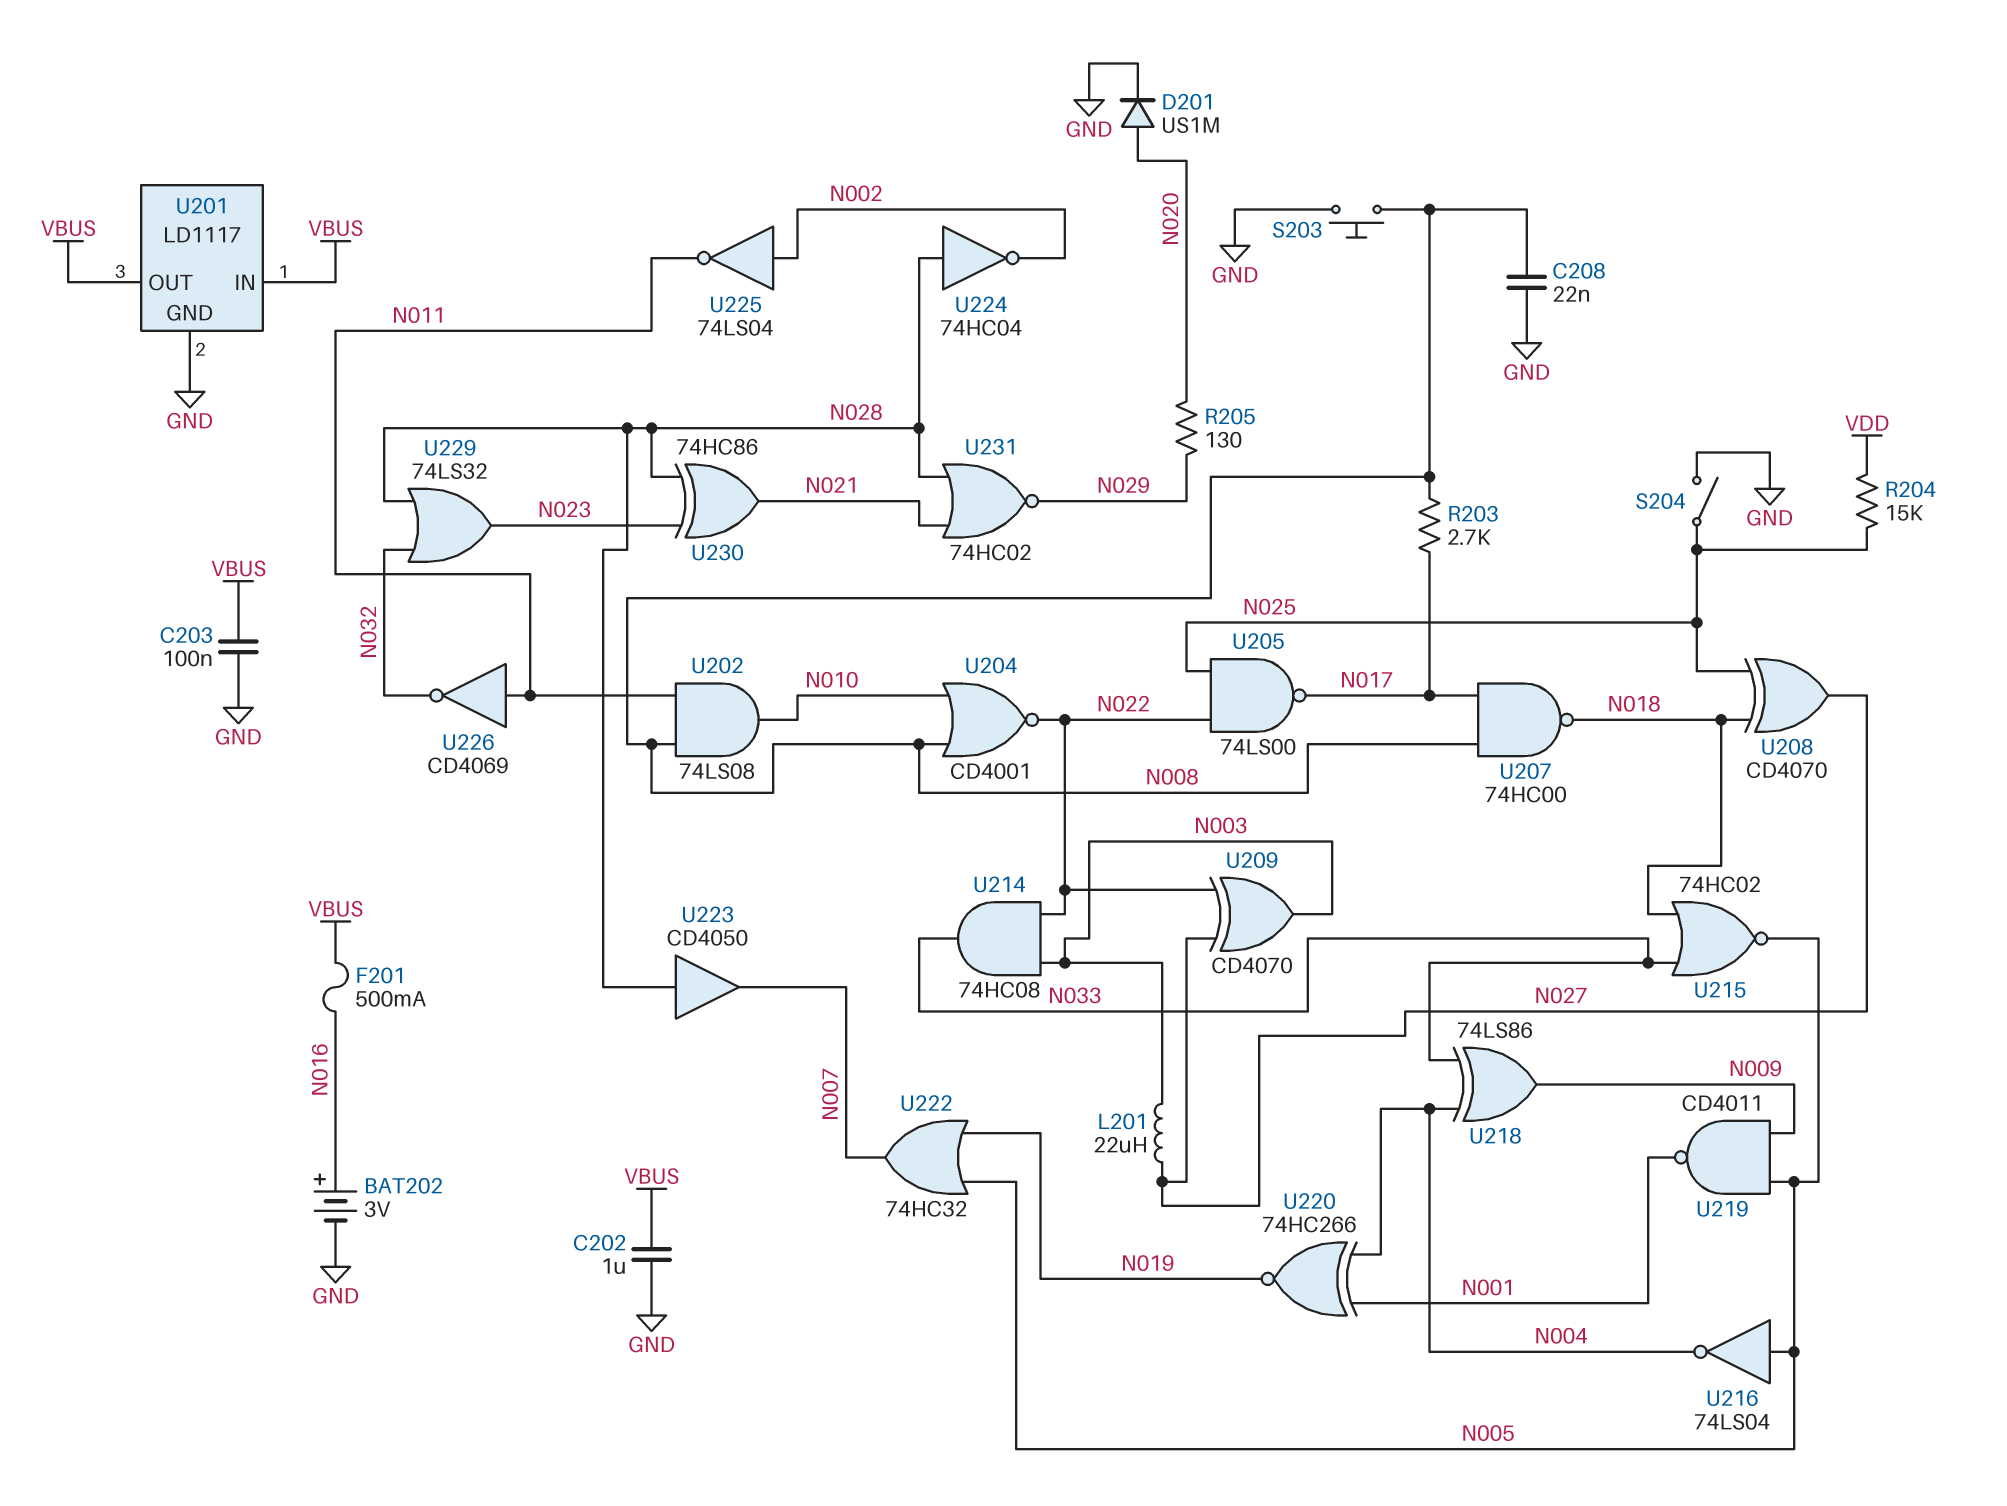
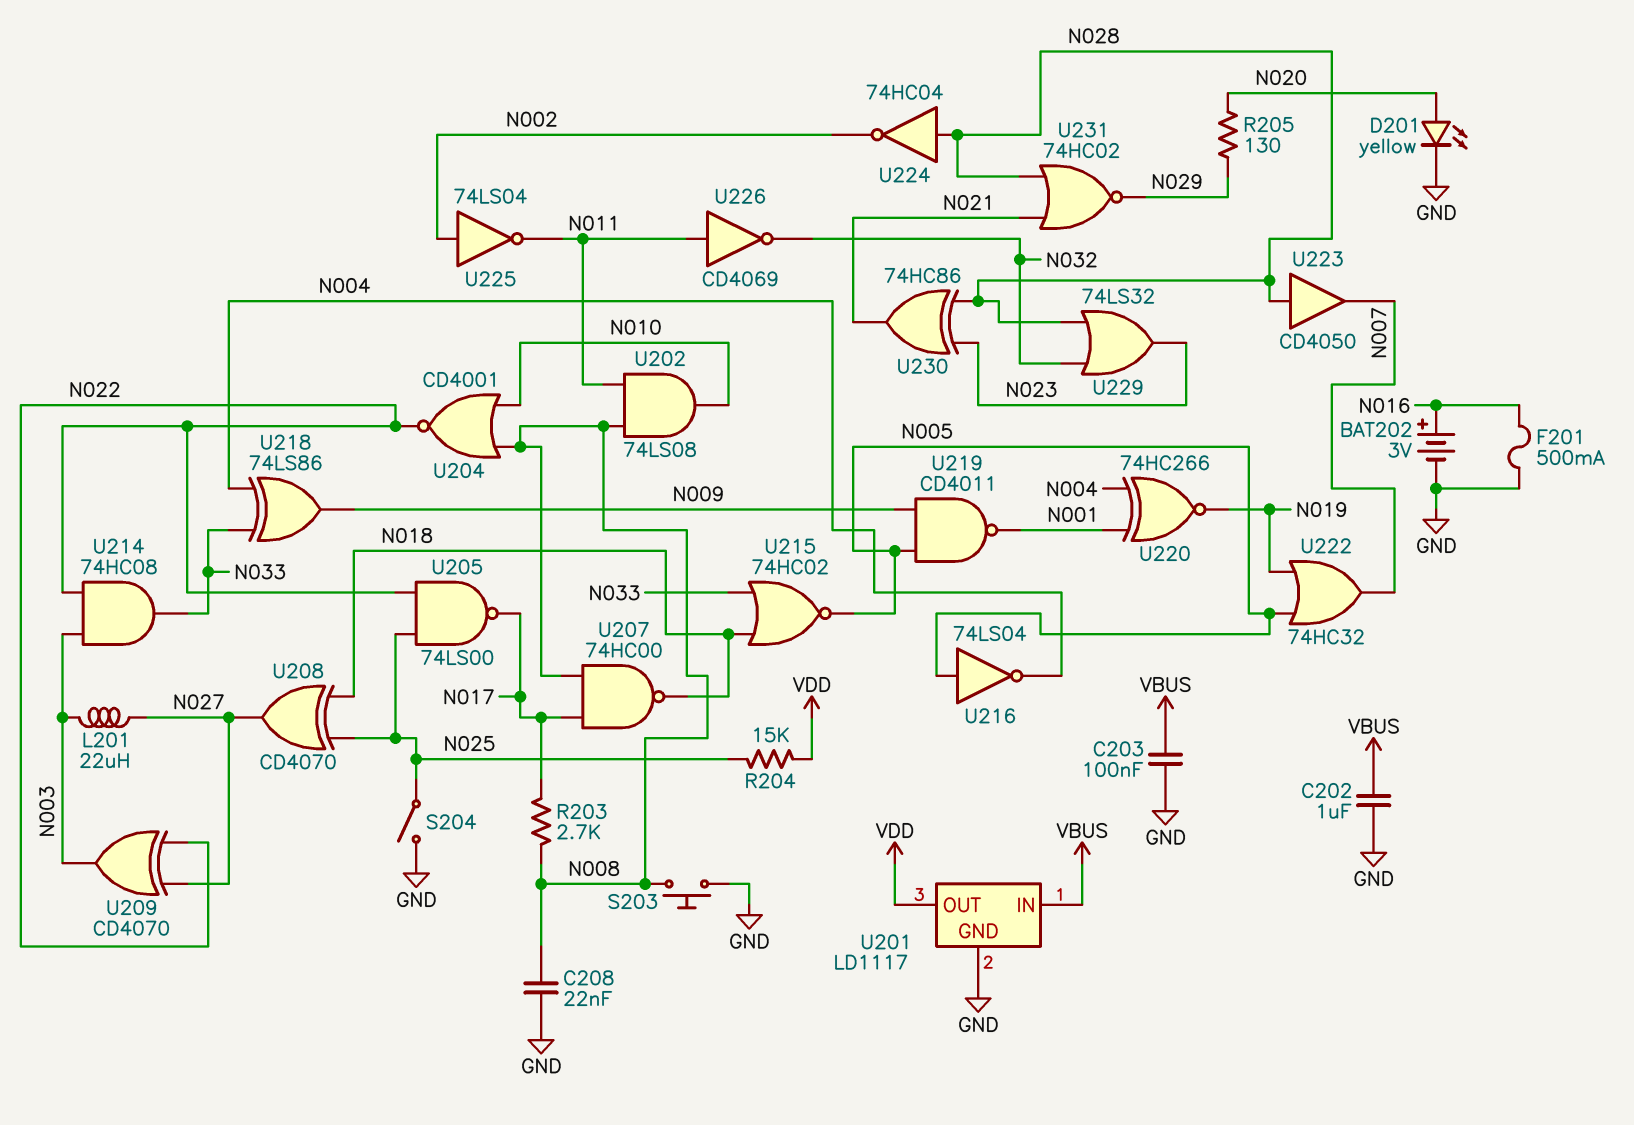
D201: diode US1M (A N020, K GND) -> LED yellow (A N020, K GND)
F201: 500mA (N016, VBUS) -> 500mA (GND, N016)
U201 pin OUT: VBUS -> VDD

